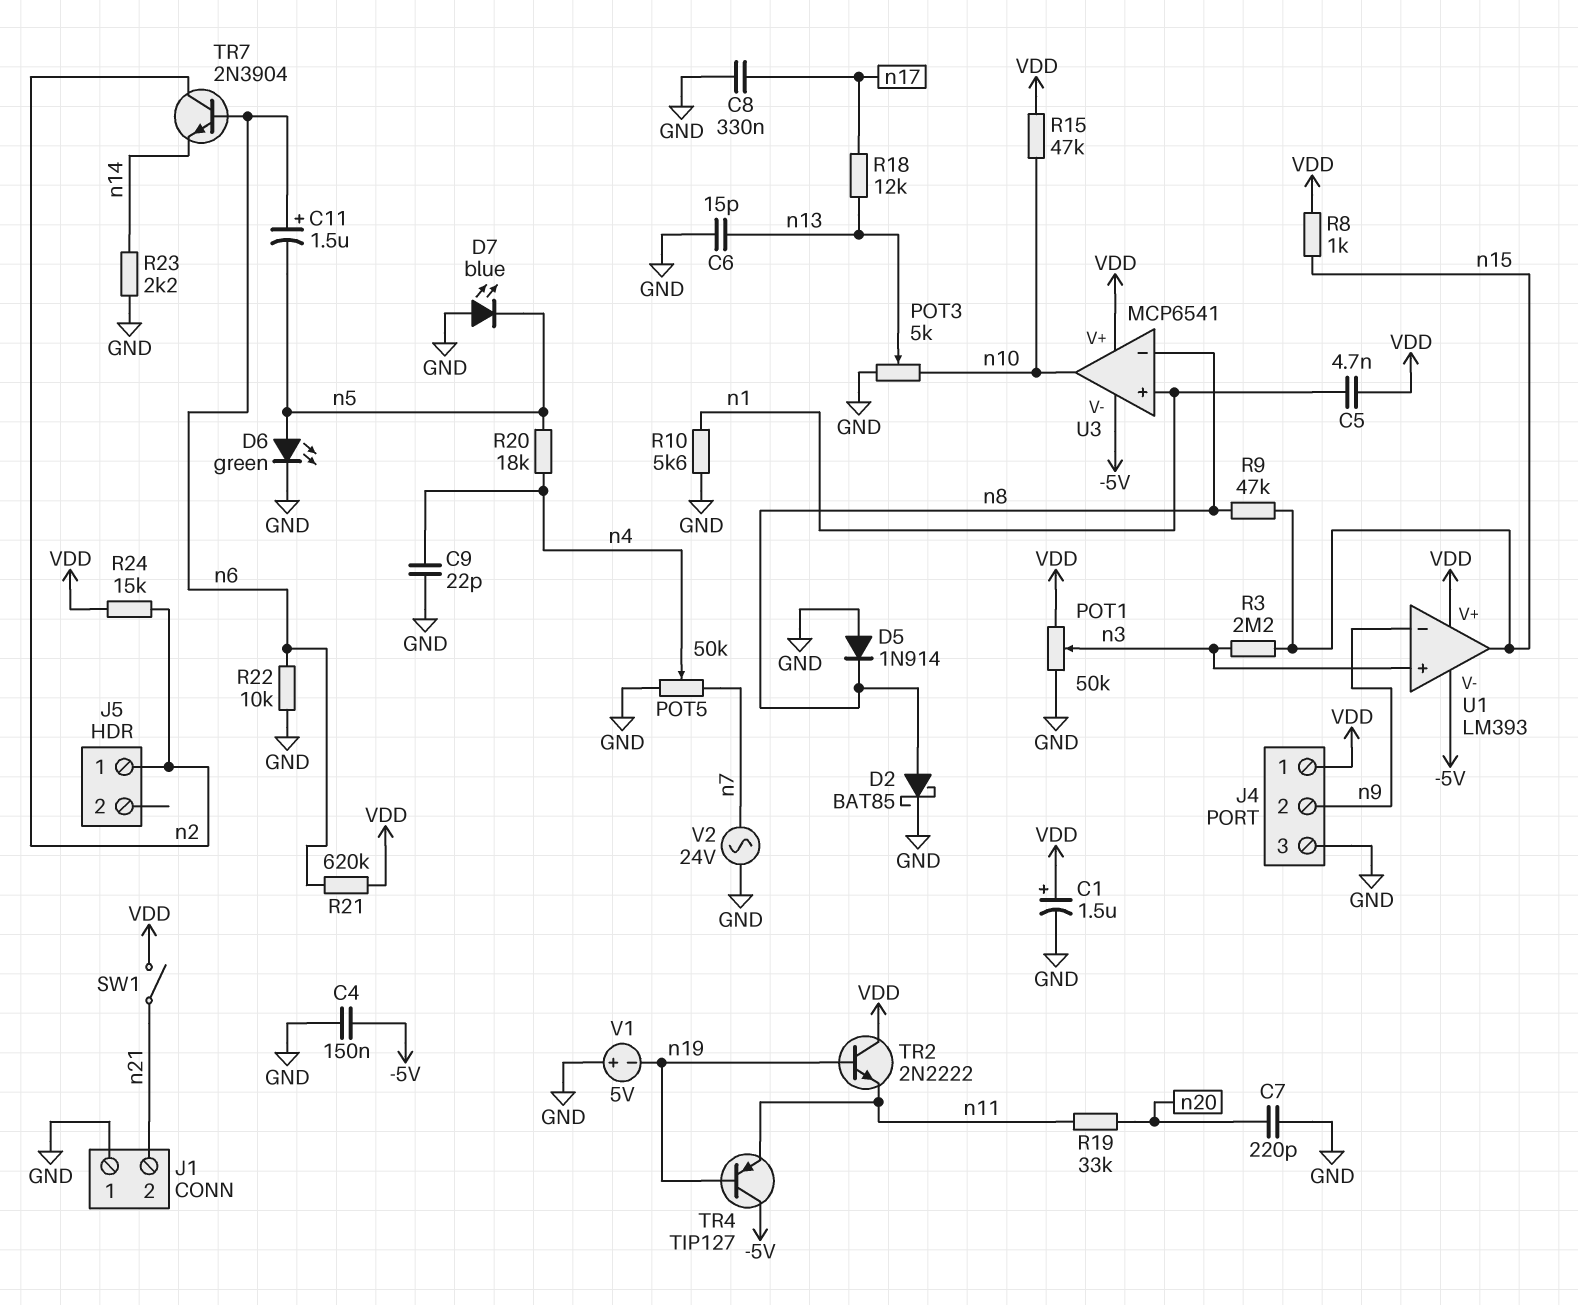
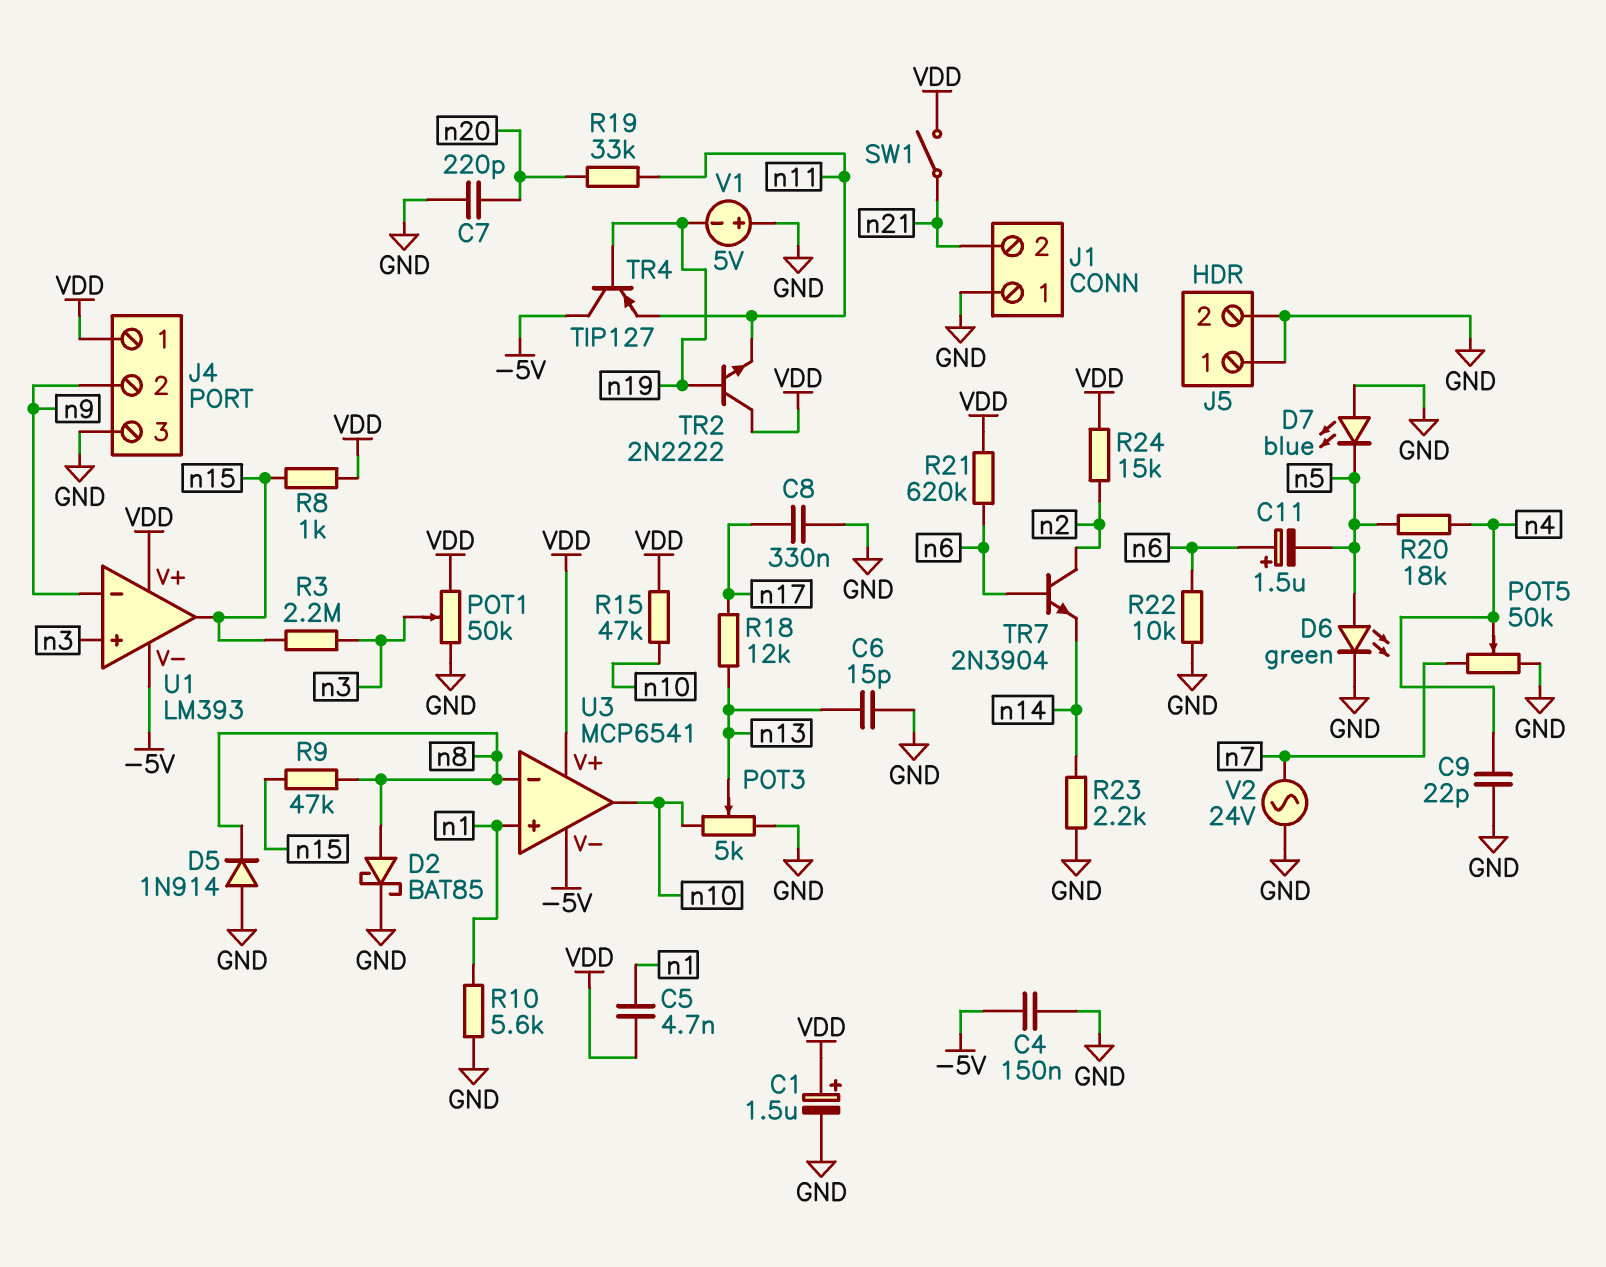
J5 pin 1: n2 -> GND
J5 pin 2: none -> GND

